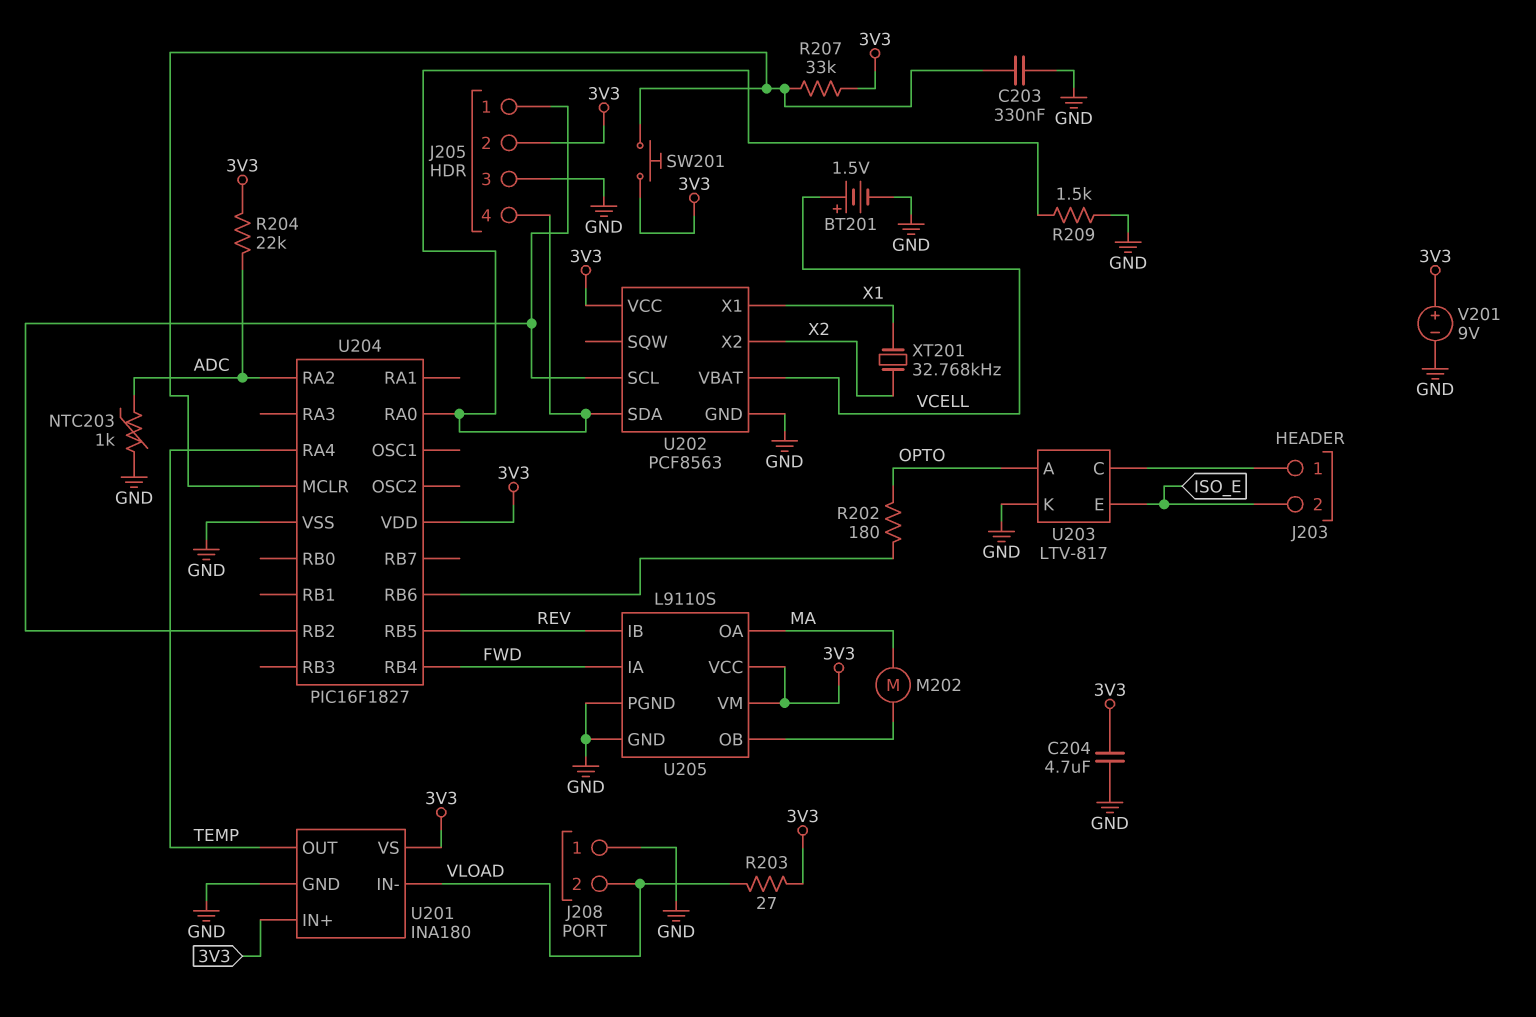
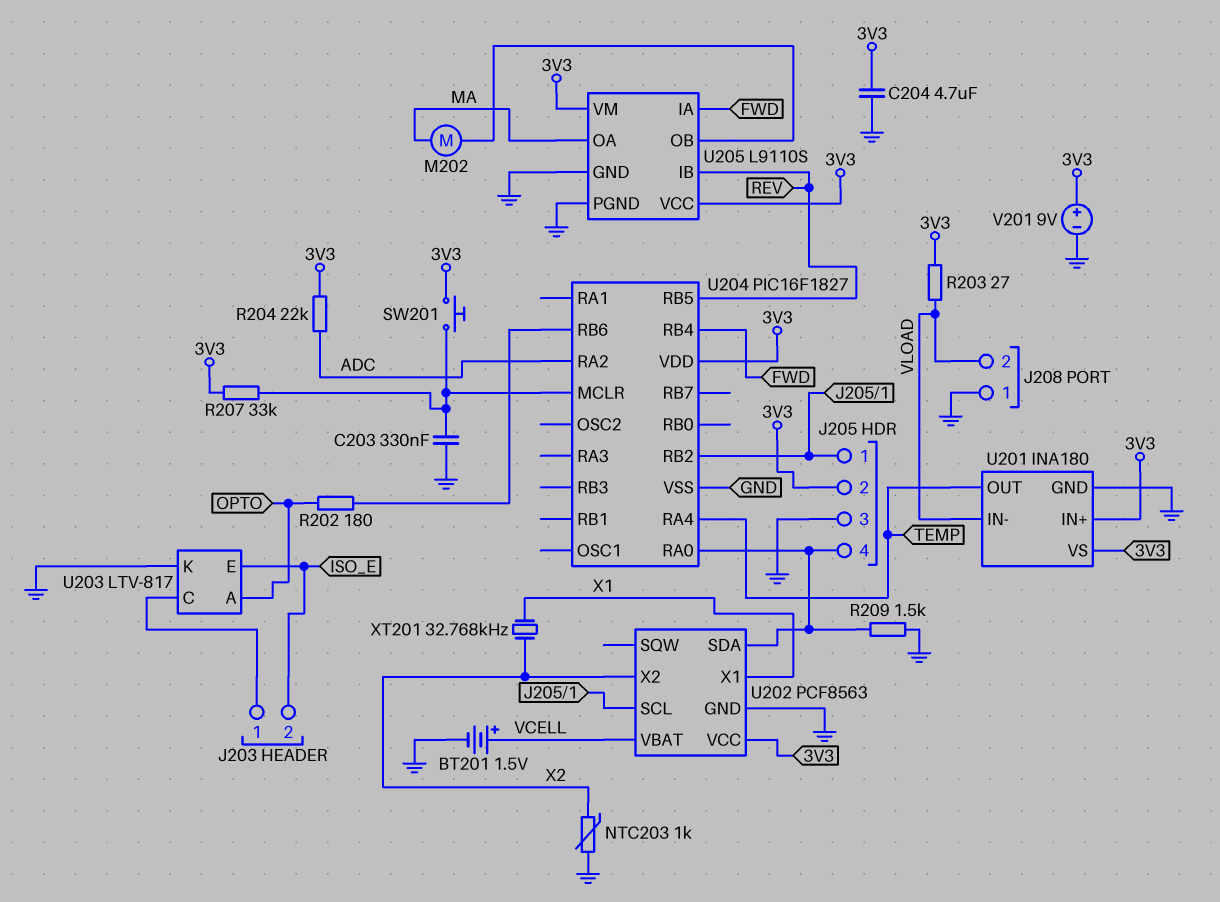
NTC203: 1k (ADC, GND) -> 1k (GND, X2)

